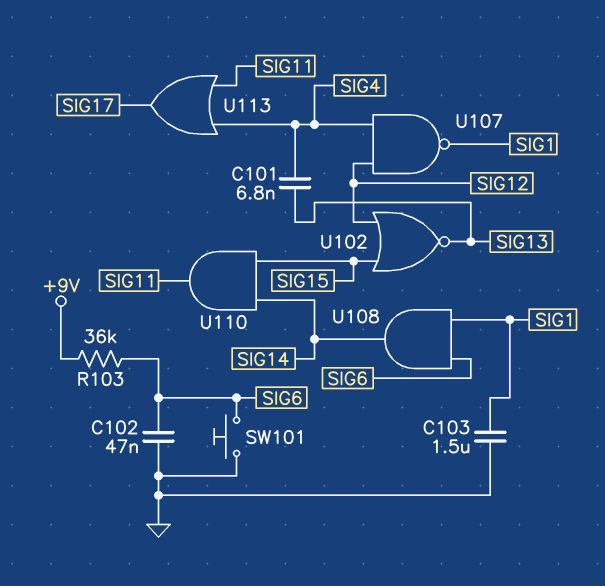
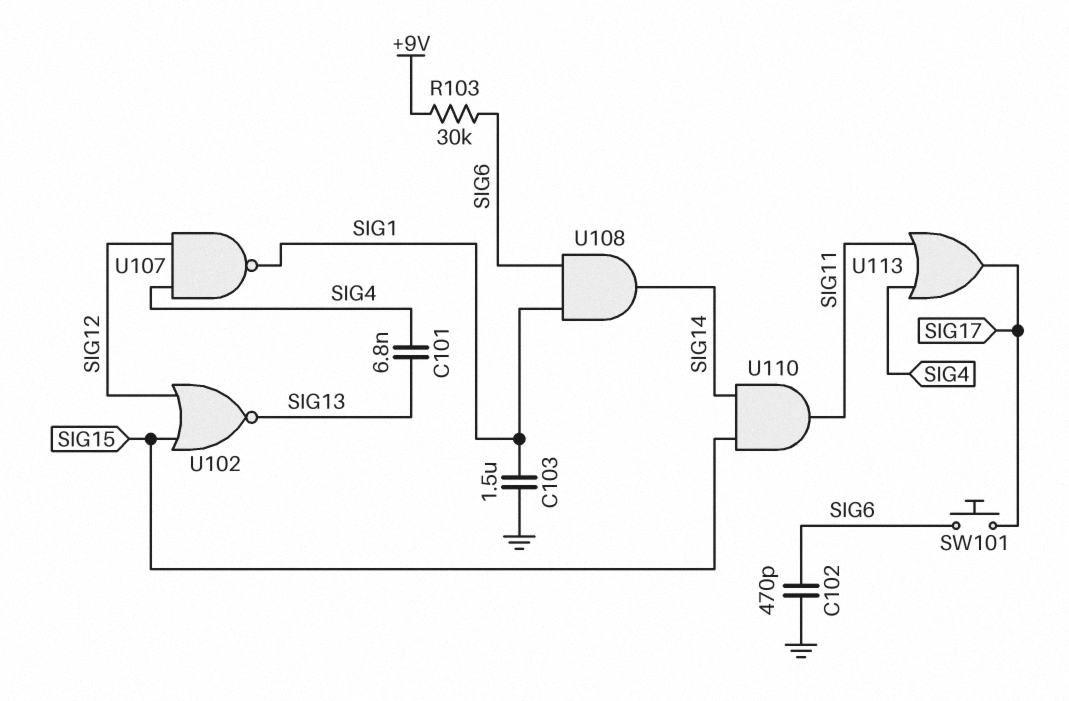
C102: 47nF (GND, SIG6) -> 470pF (GND, SIG6)
R103: 36k (+9V, SIG6) -> 30k (+9V, SIG6)
SW101: button (GND, SIG6) -> button (SIG6, SIG17)

